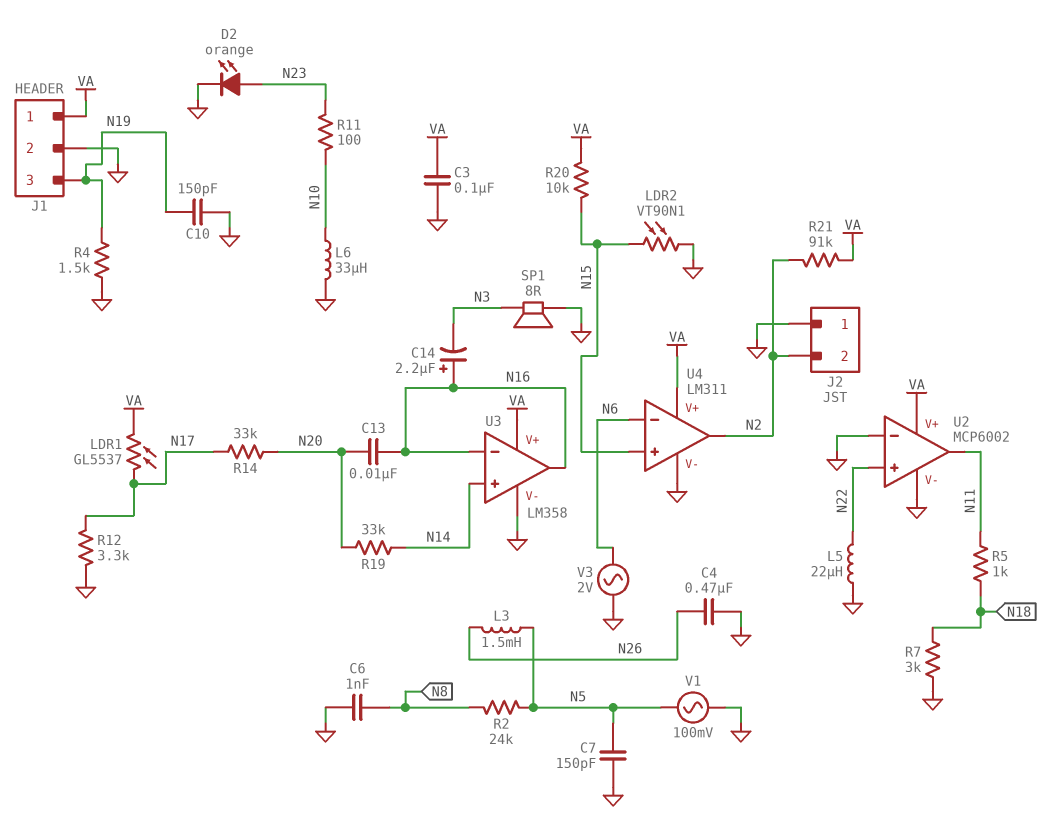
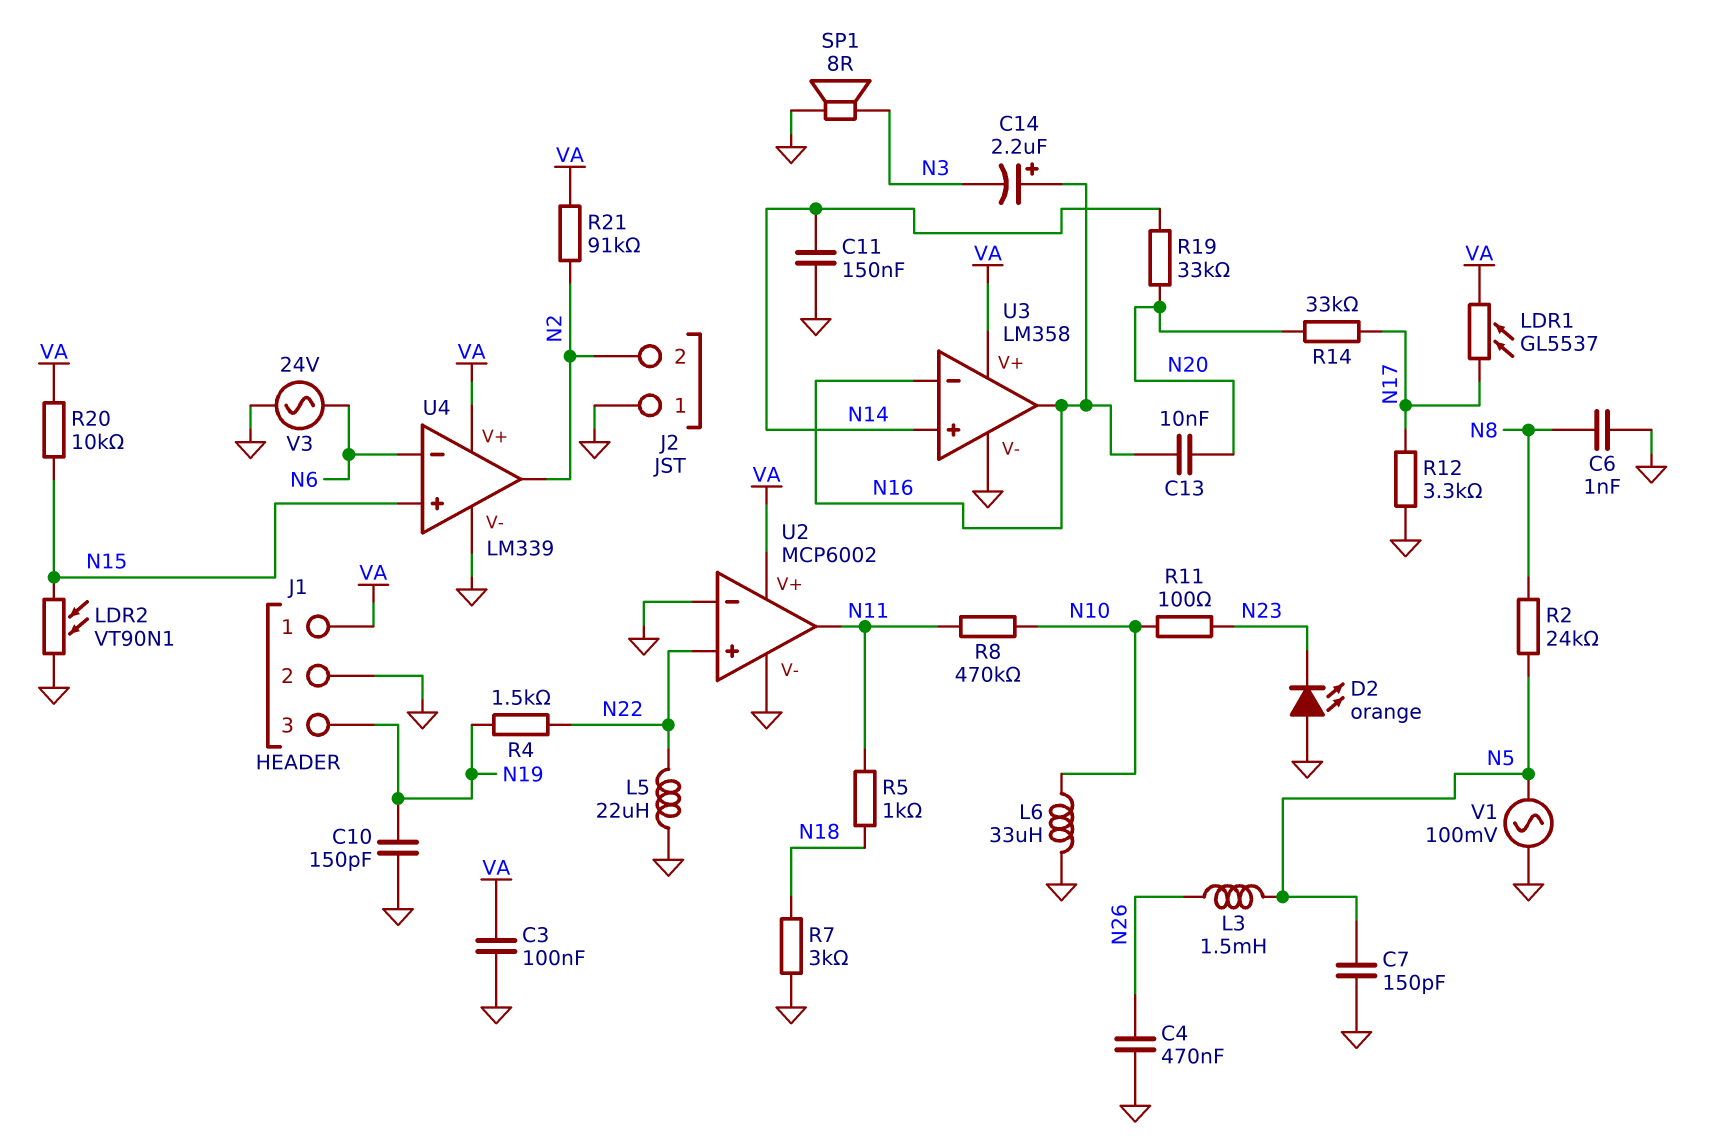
C11: none -> 150nF (GND, N14)
D2: LED orange (A N23, K GND) -> LED orange (A GND, K N23)
R4: 1.5k (GND, N19) -> 1.5k (N19, N22)
R8: none -> 470k (N10, N11)
U4: LM311 -> LM339
V3: AC 2V (GND, N6) -> AC 24V (GND, N6)

